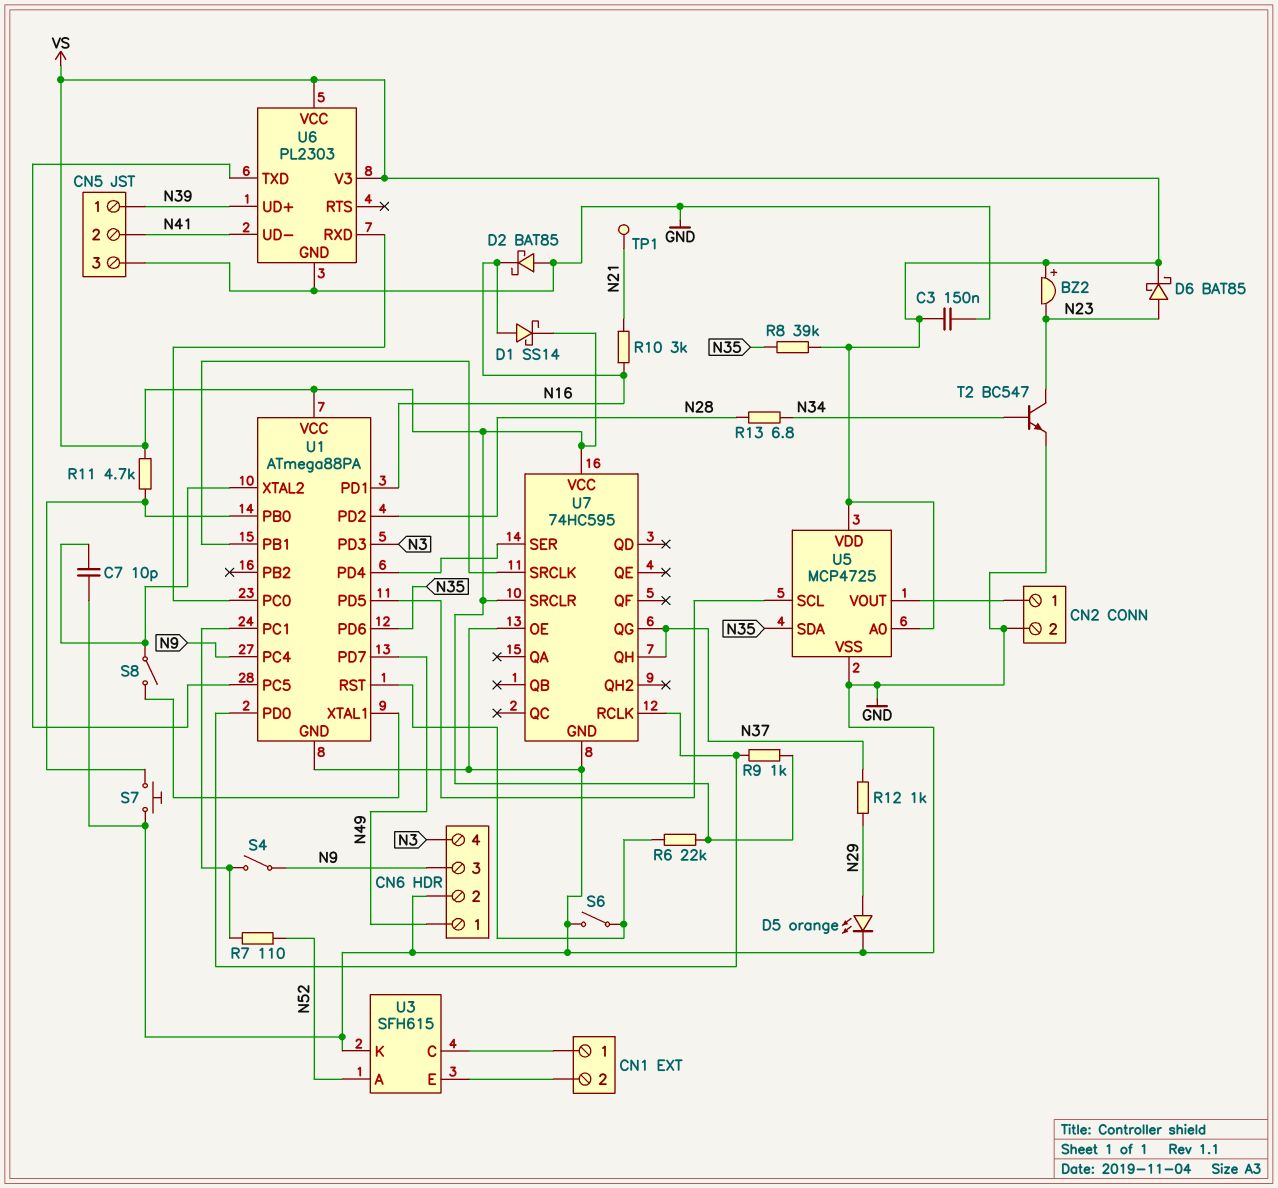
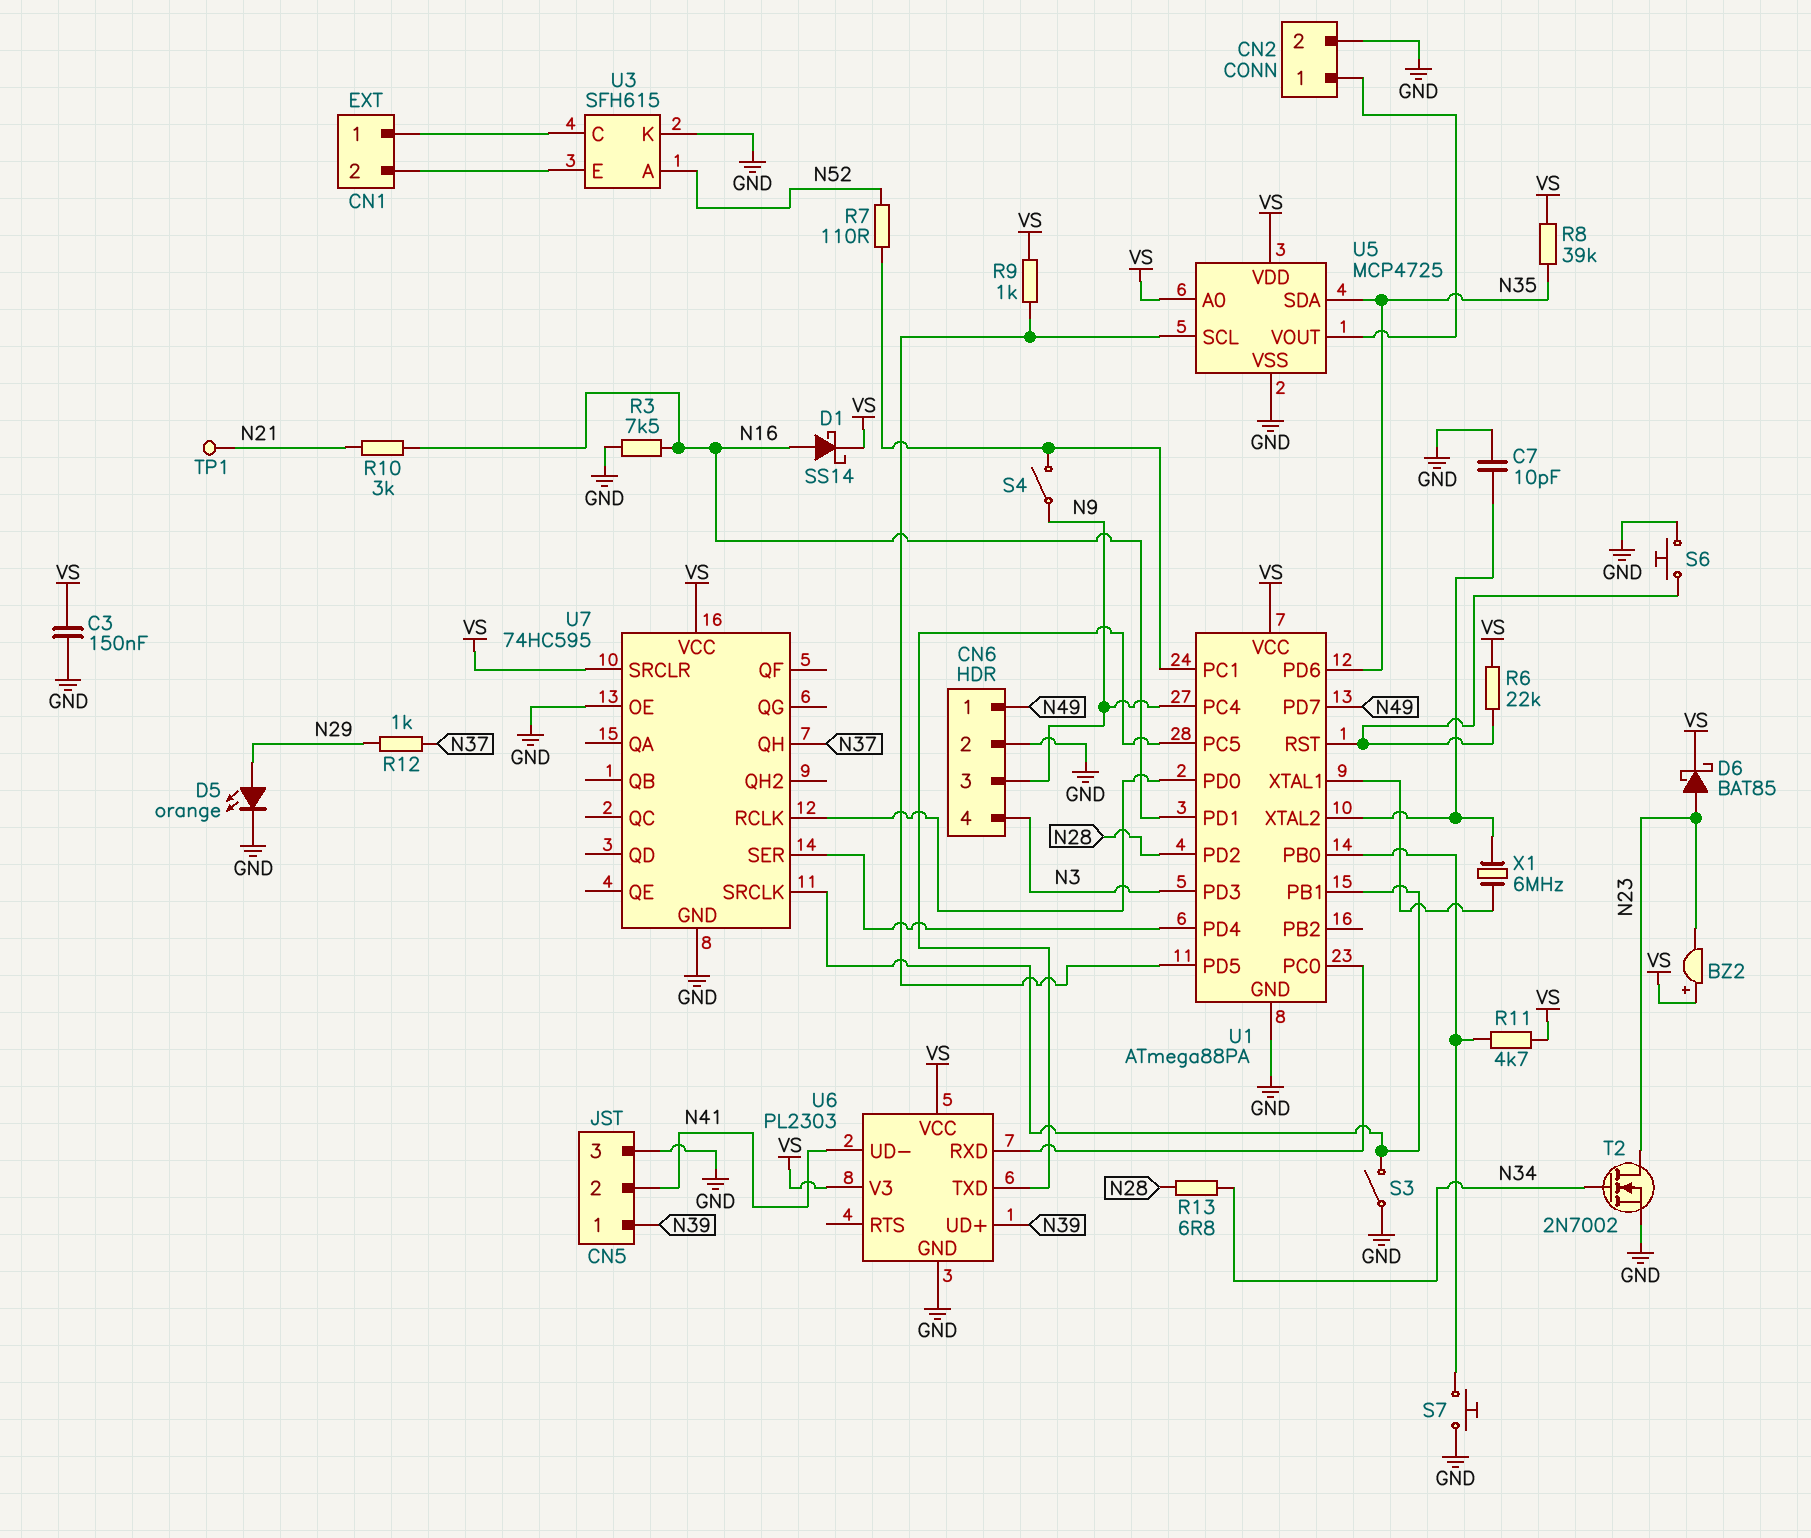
D2: schottky BAT85 (A GND, K N16) -> none
R3: none -> 7.5k (GND, N16)
R9: 1k (U1/PD0, VS) -> 1k (U1/PD5, VS)
S3: none -> switch (GND, U1/PB1)
S6: switch (GND, U1/RST) -> button (GND, U1/RST)
S8: switch (U1/XTAL1, U1/XTAL2) -> none
T2: NPN BC547 (B N34, C N23, E GND) -> NMOS 2N7002 (G N34, D N23, S GND)
U7 pin QG: N37 -> none
X1: none -> 6MHz (U1/XTAL1, U1/XTAL2)

